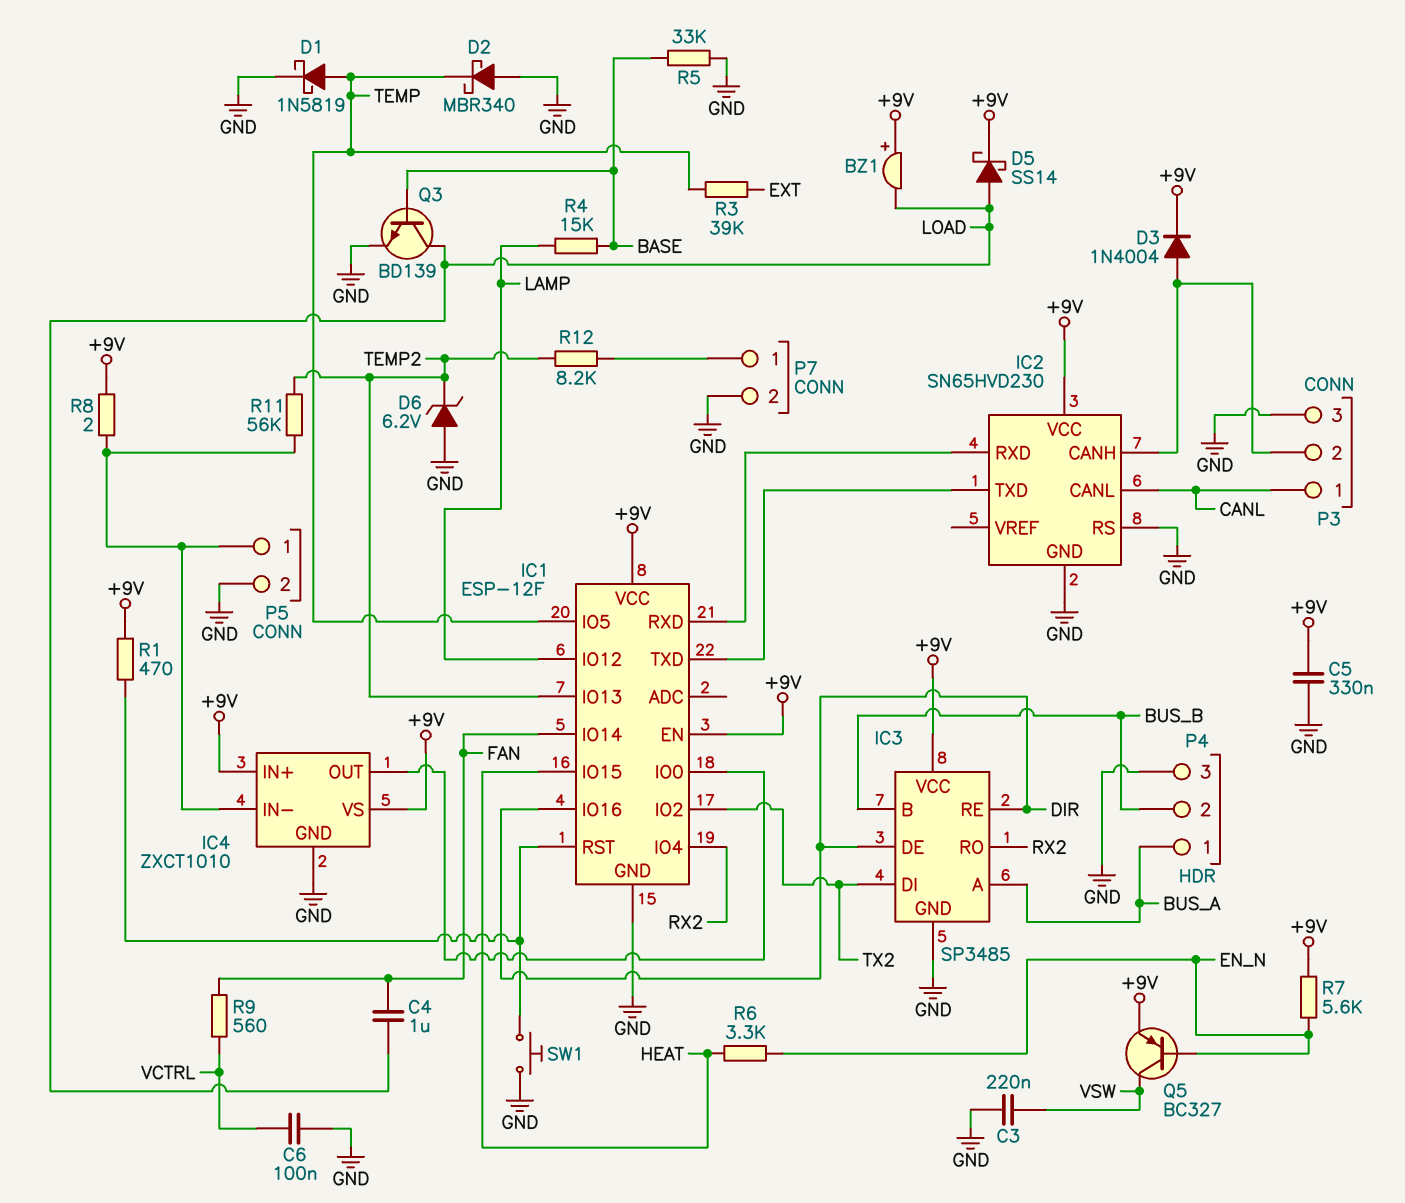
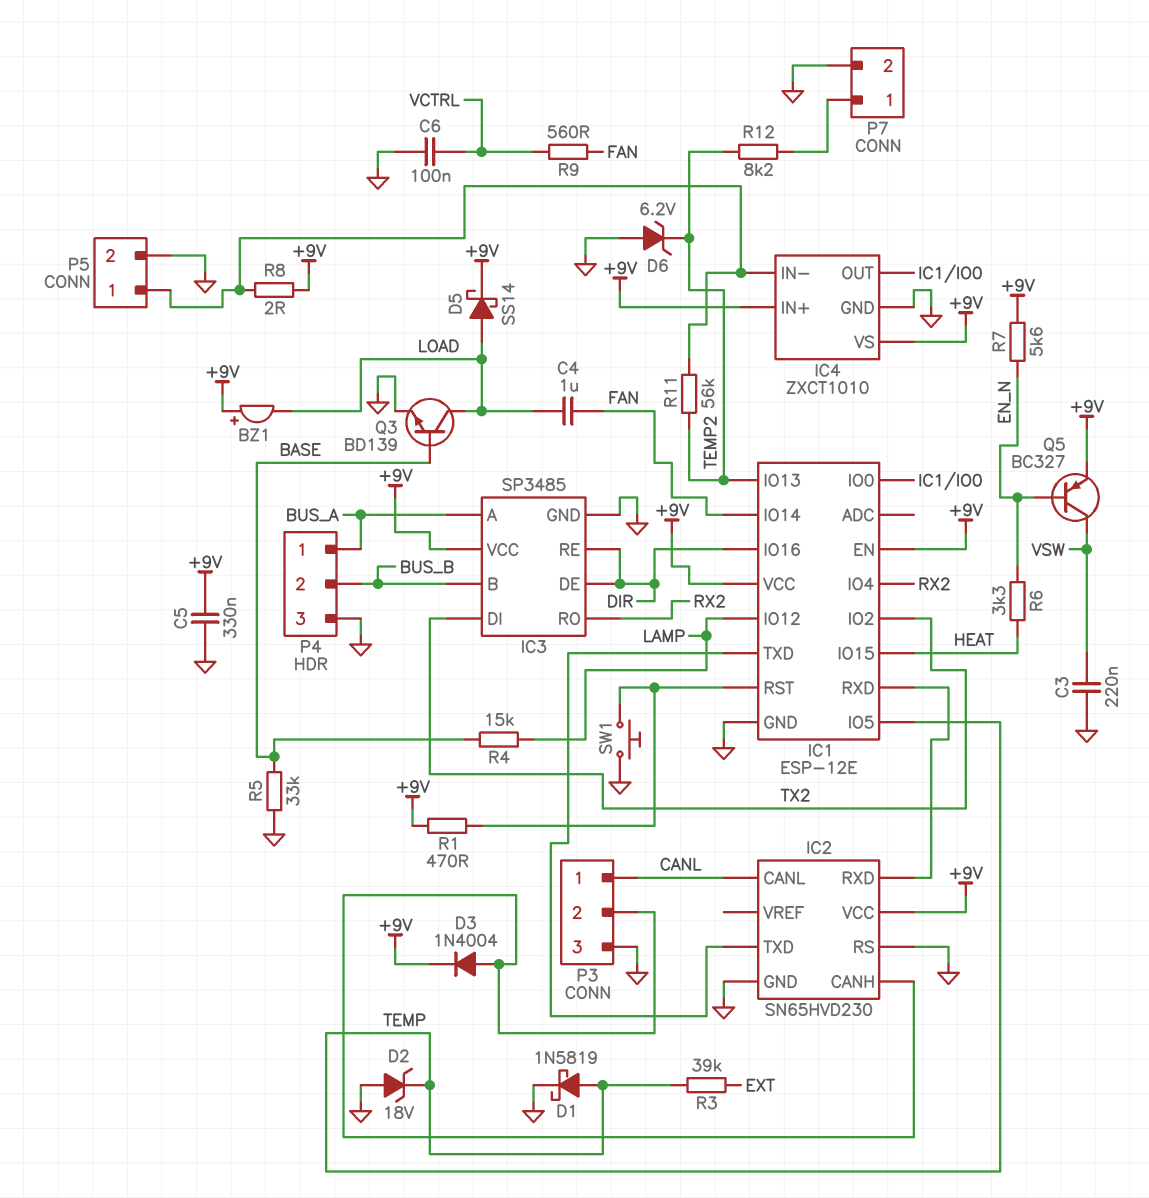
D2: schottky MBR340 (A GND, K TEMP) -> zener 18V (A GND, K TEMP)
IC1: ESP-12F -> ESP-12E

